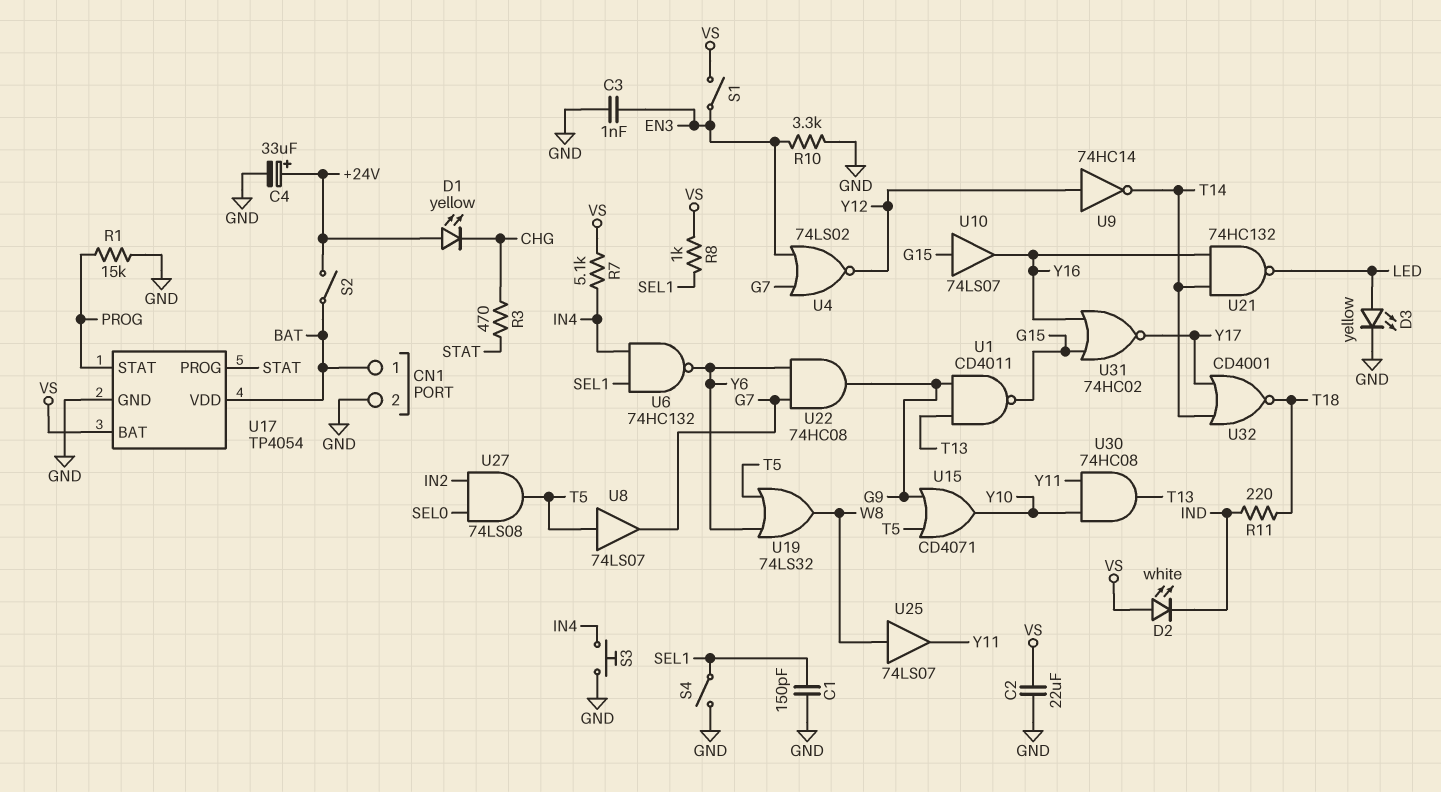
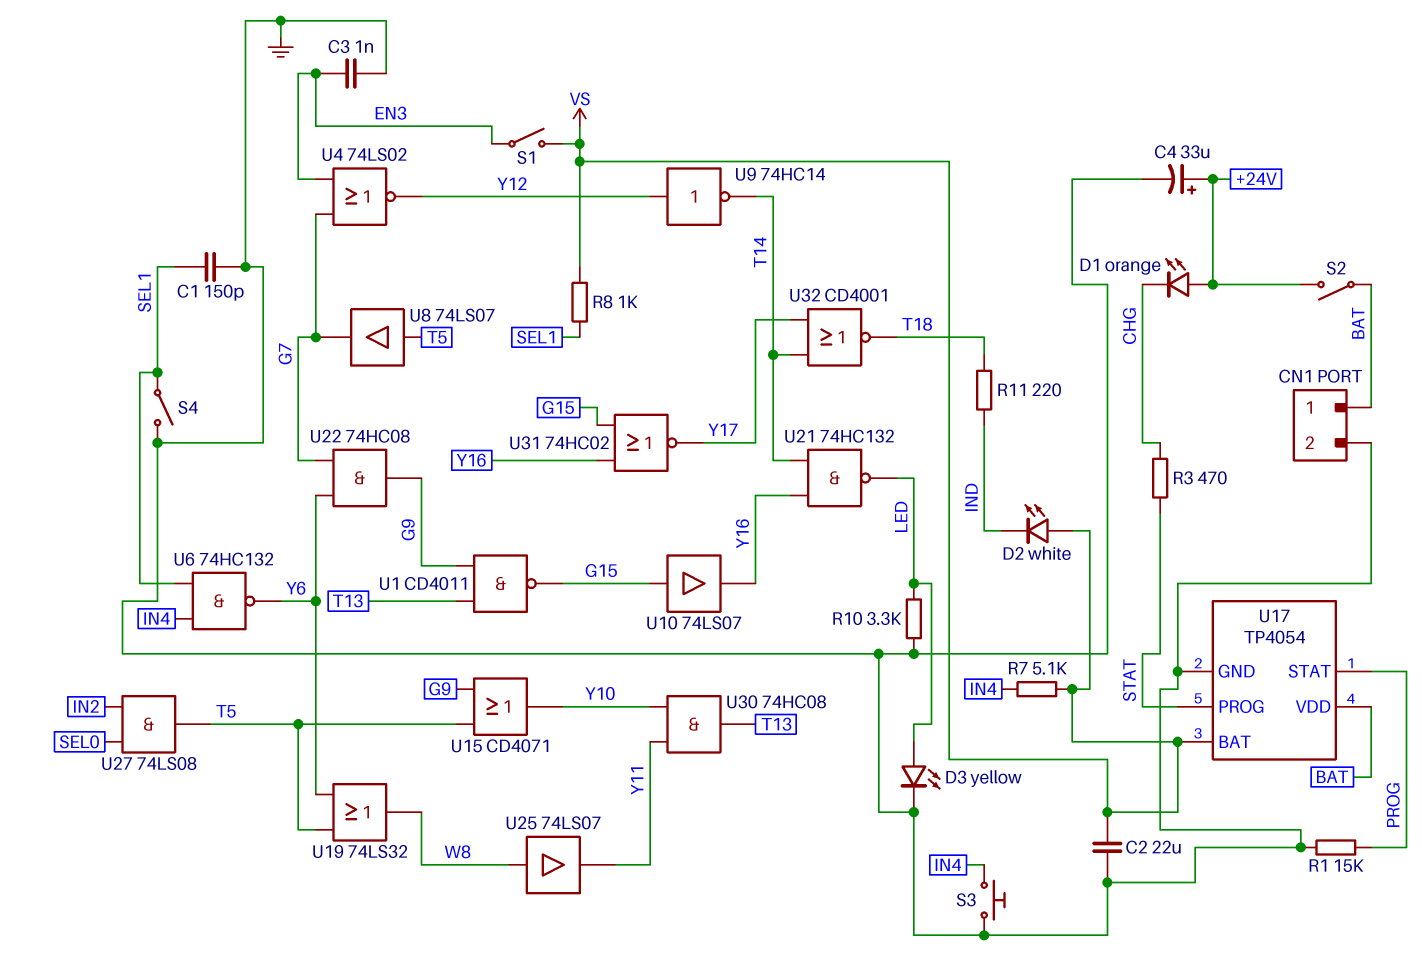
D1: LED yellow (A +24V, K CHG) -> LED orange (A +24V, K CHG)
R10: 3.3k (EN3, GND) -> 3.3k (GND, LED)

